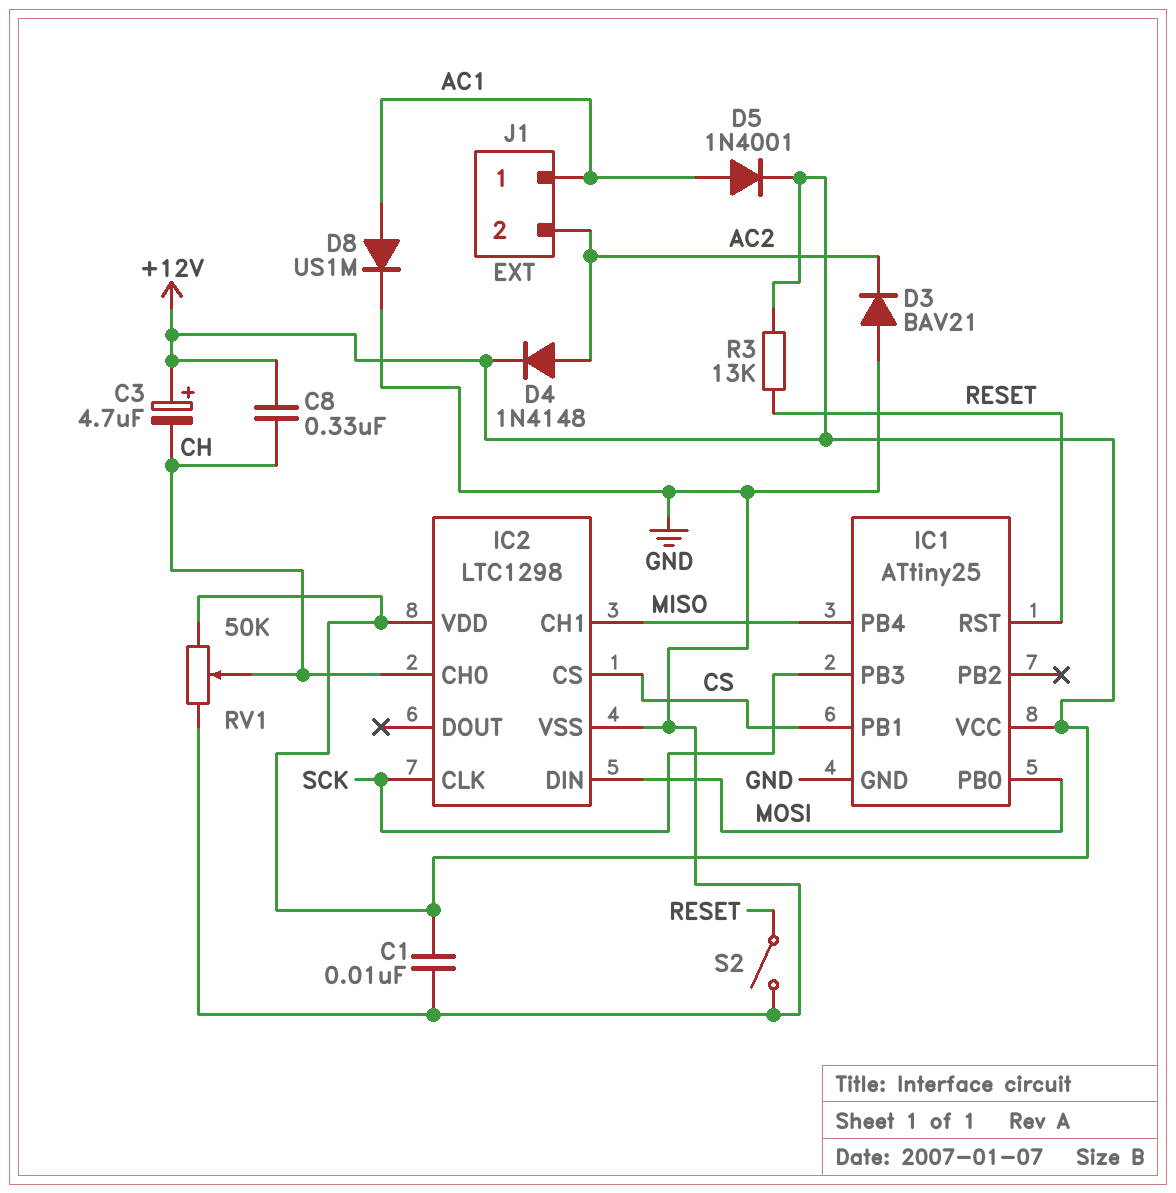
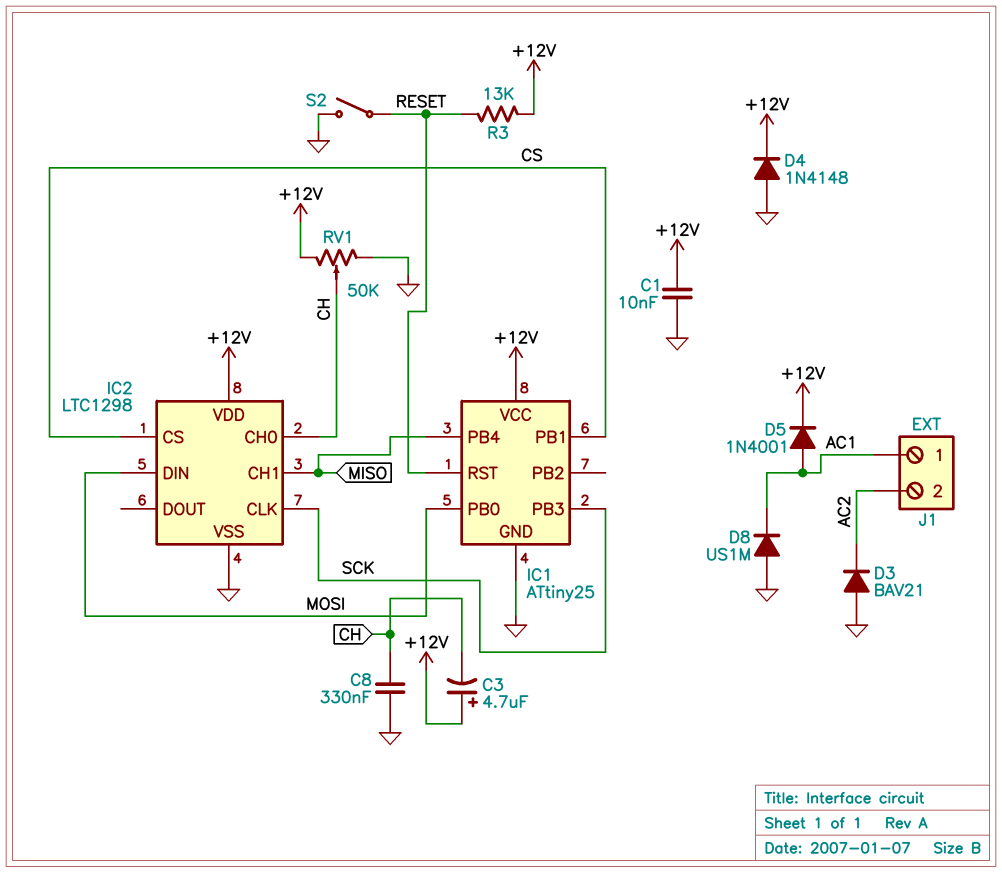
C8: 330nF (+12V, CH) -> 330nF (CH, GND)
D4: diode 1N4148 (A AC2, K +12V) -> diode 1N4148 (A GND, K +12V)
D8: diode US1M (A AC1, K GND) -> diode US1M (A GND, K AC1)

